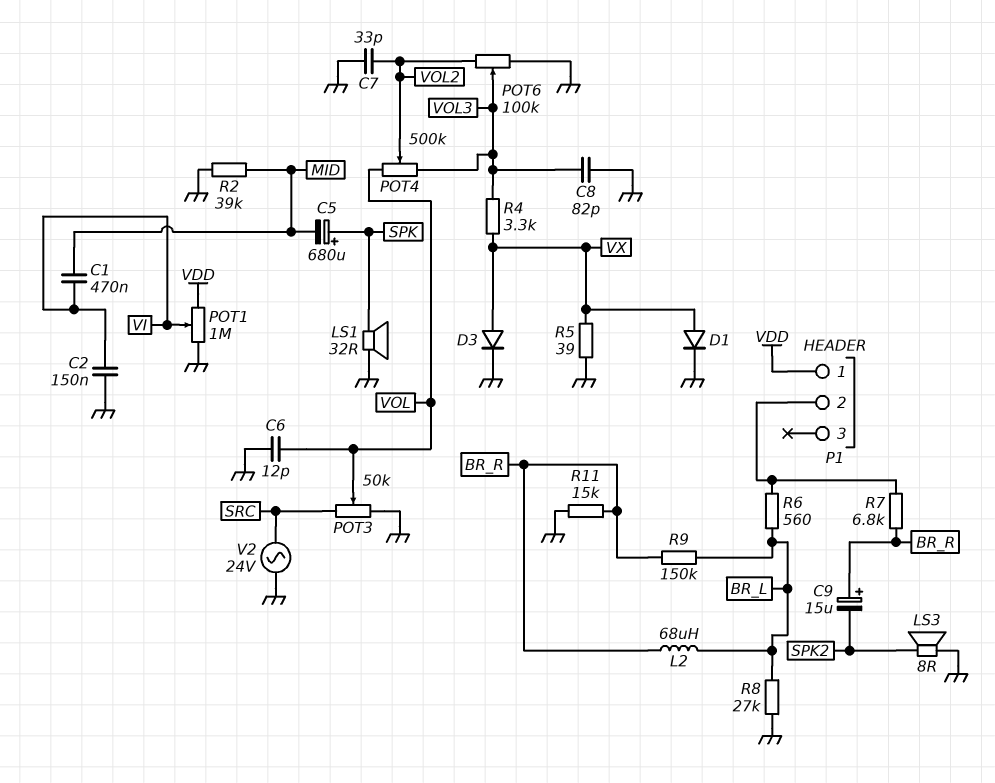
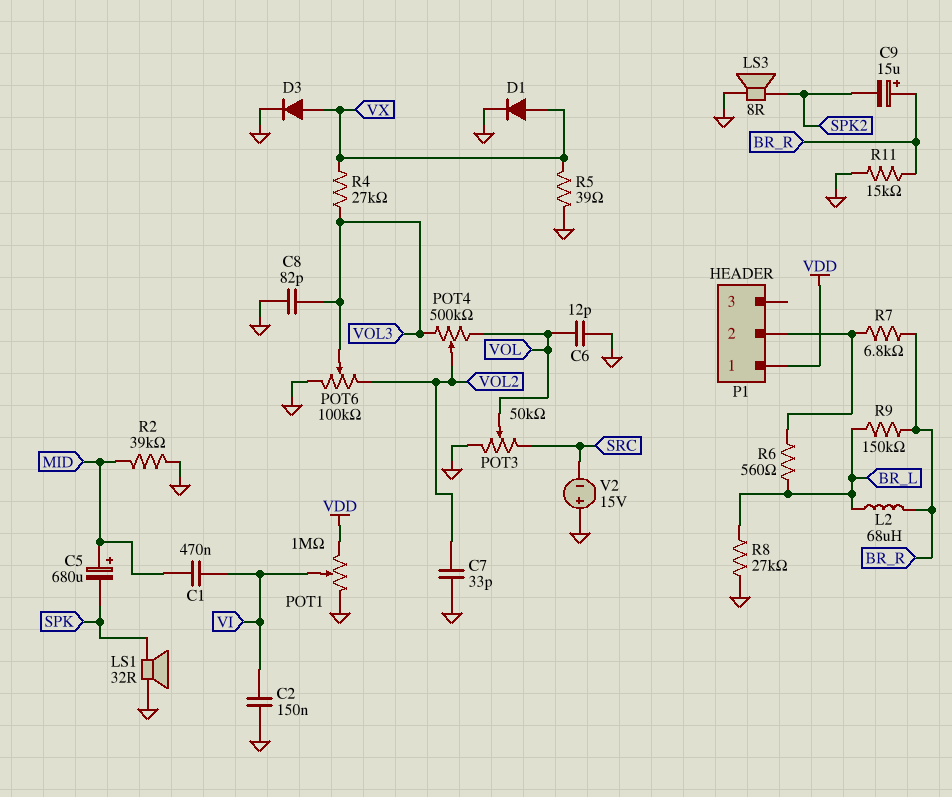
C5: 680uF (plus SPK, minus MID) -> 680uF (plus MID, minus SPK)
R4: 3.3k (VOL3, VX) -> 27k (VOL3, VX)
V2: AC 24V (GND, SRC) -> 15V (plus GND, minus SRC)

